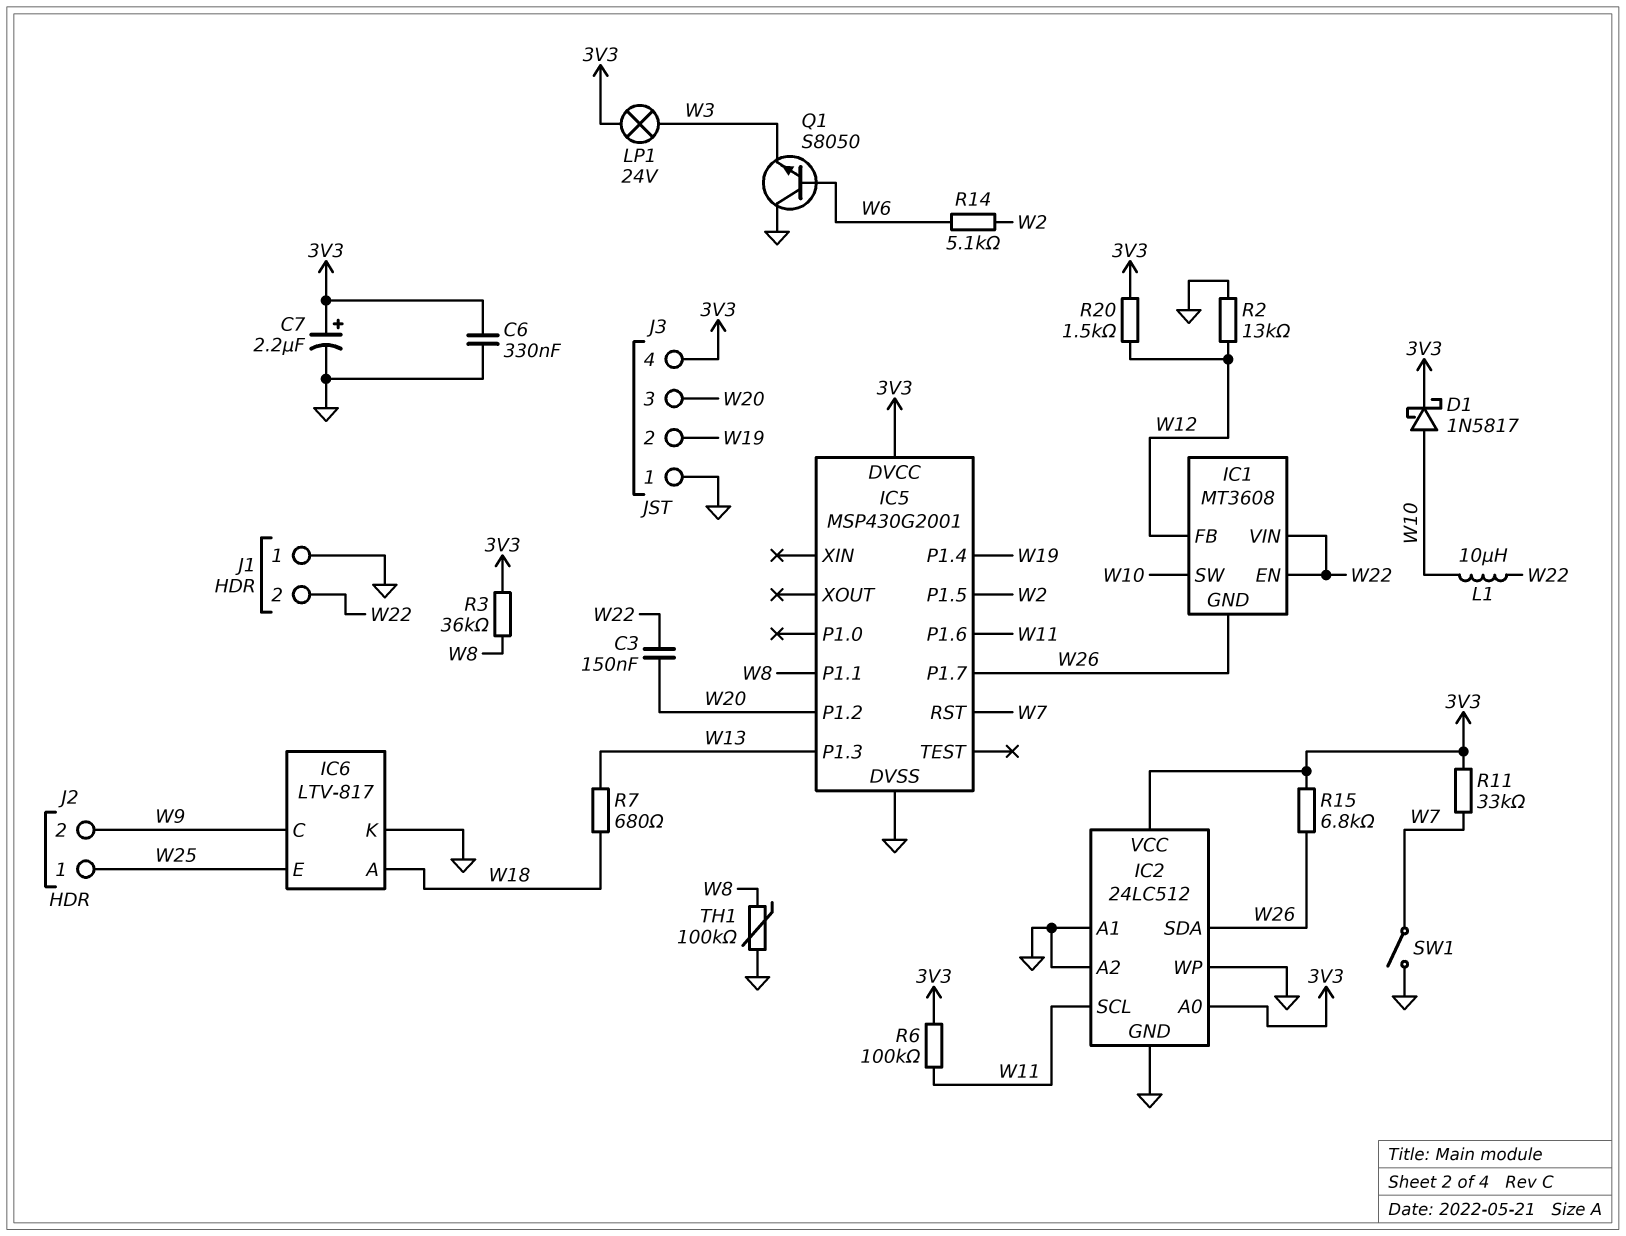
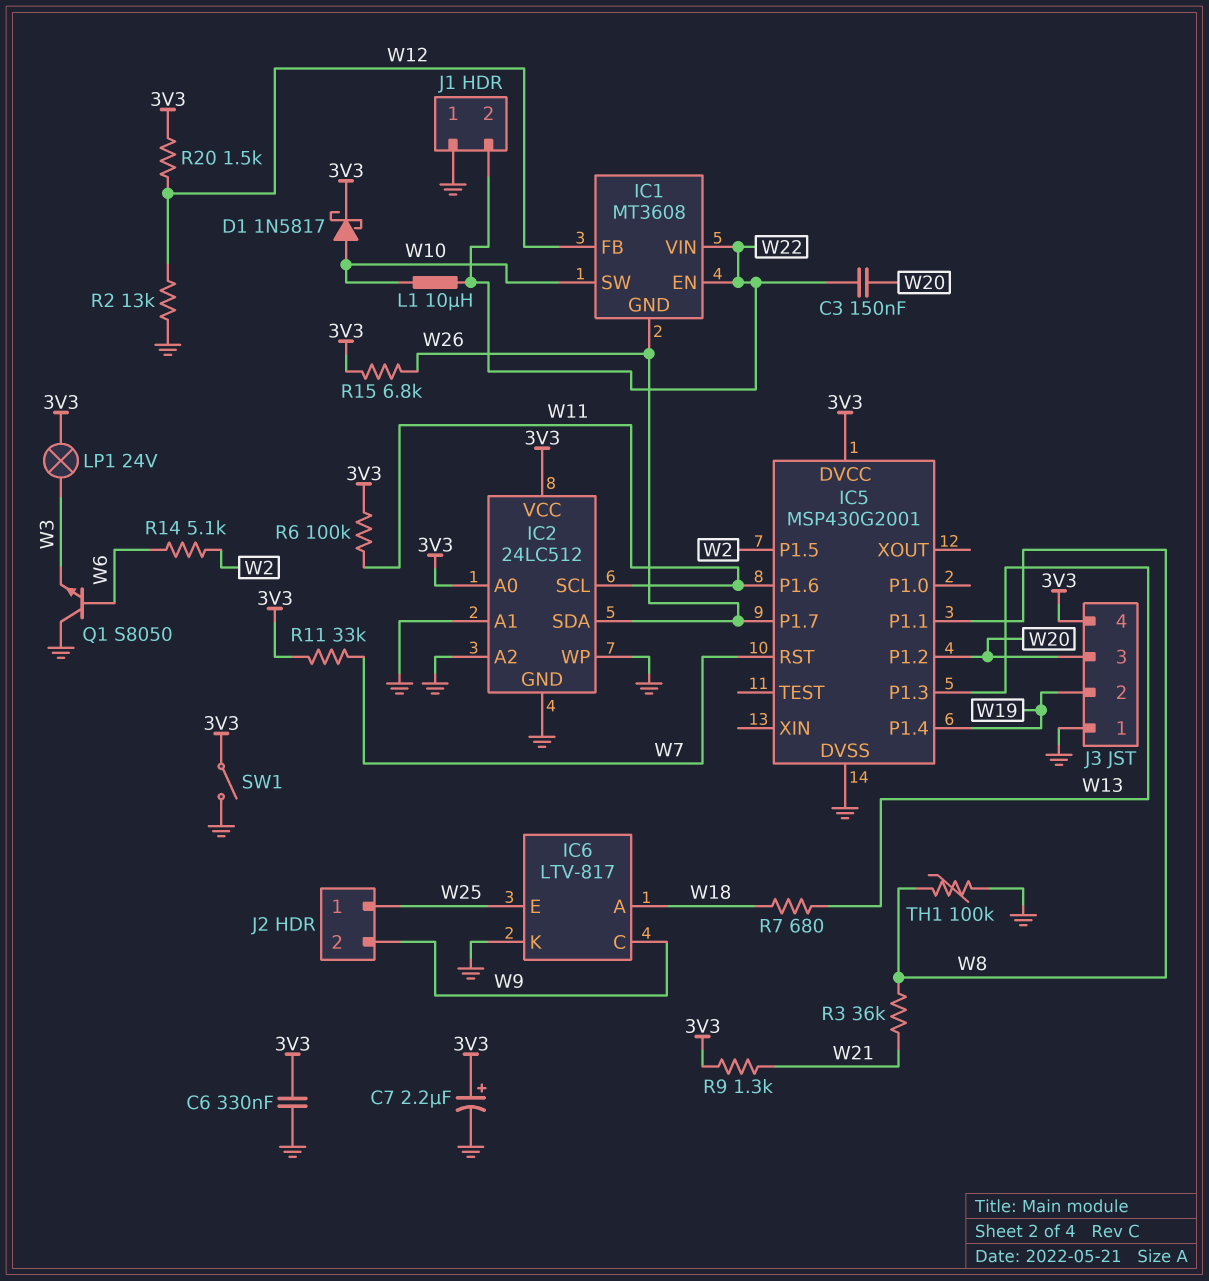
R3: 36k (3V3, W8) -> 36k (W8, W21)
R9: none -> 1.3k (3V3, W21)
SW1: switch (GND, W7) -> switch (3V3, GND)

